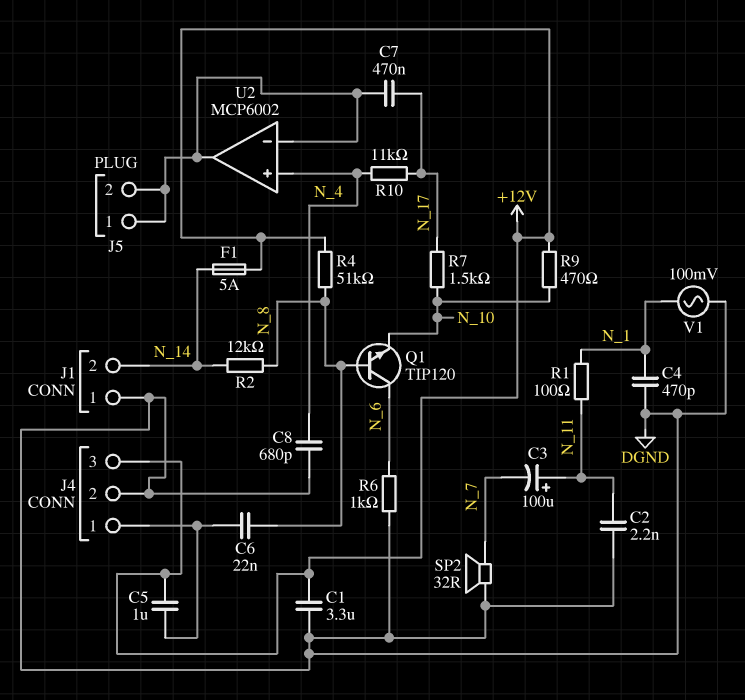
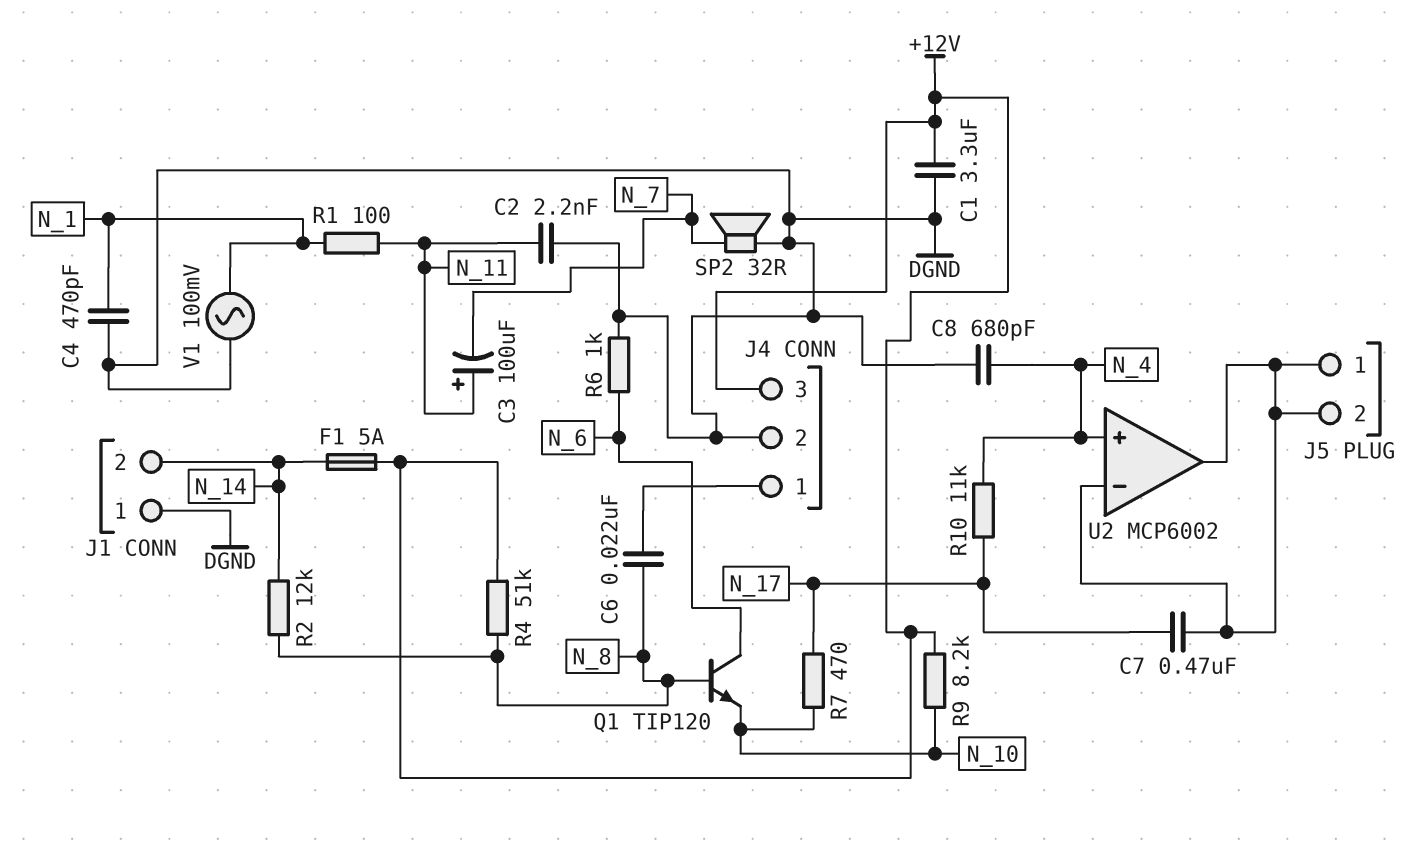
C5: 1uF (+12V, J4/1) -> none
R7: 1.5k (N_10, N_17) -> 470 (N_10, N_17)
R9: 470 (+12V, N_10) -> 8.2k (+12V, N_10)

